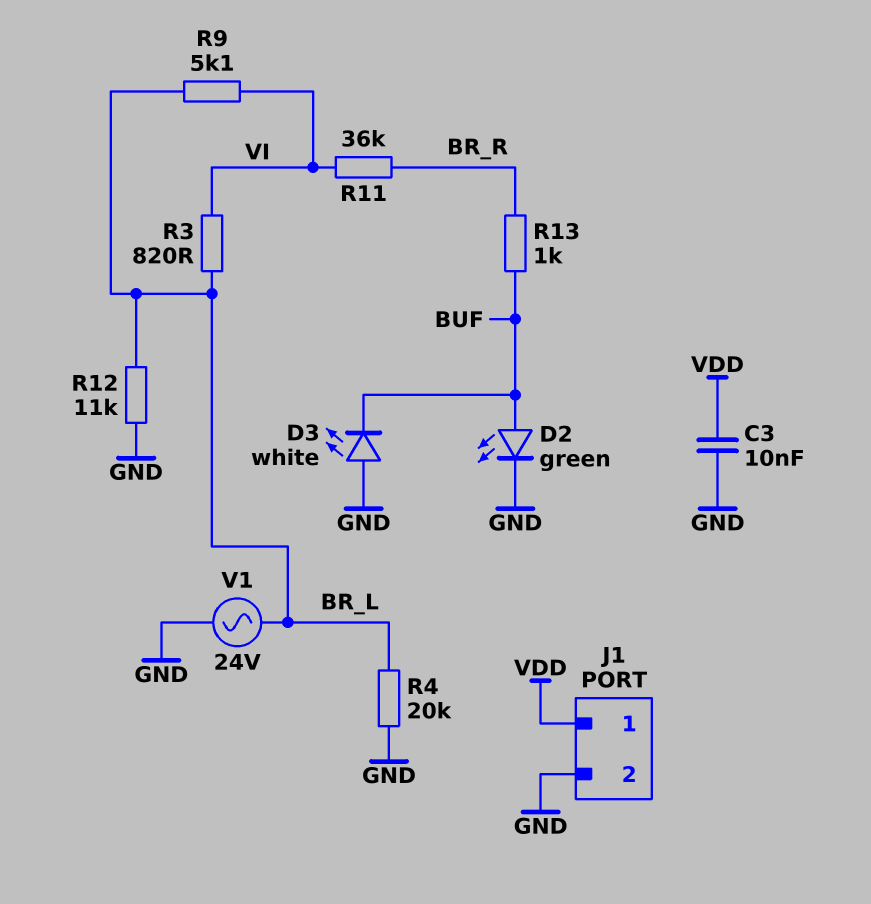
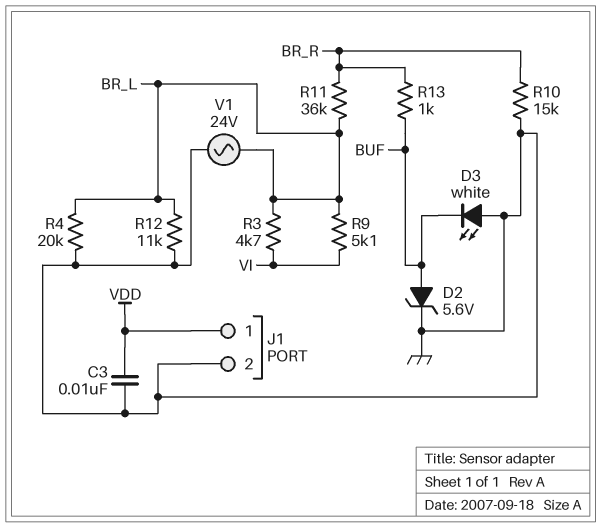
D2: LED green (A BUF, K GND) -> zener 5.6V (A BUF, K GND)
R3: 820 (BR_L, VI) -> 4.7k (BR_L, VI)
R10: none -> 15k (BR_R, GND)
R11: 36k (BR_R, VI) -> 36k (BR_L, BR_R)

